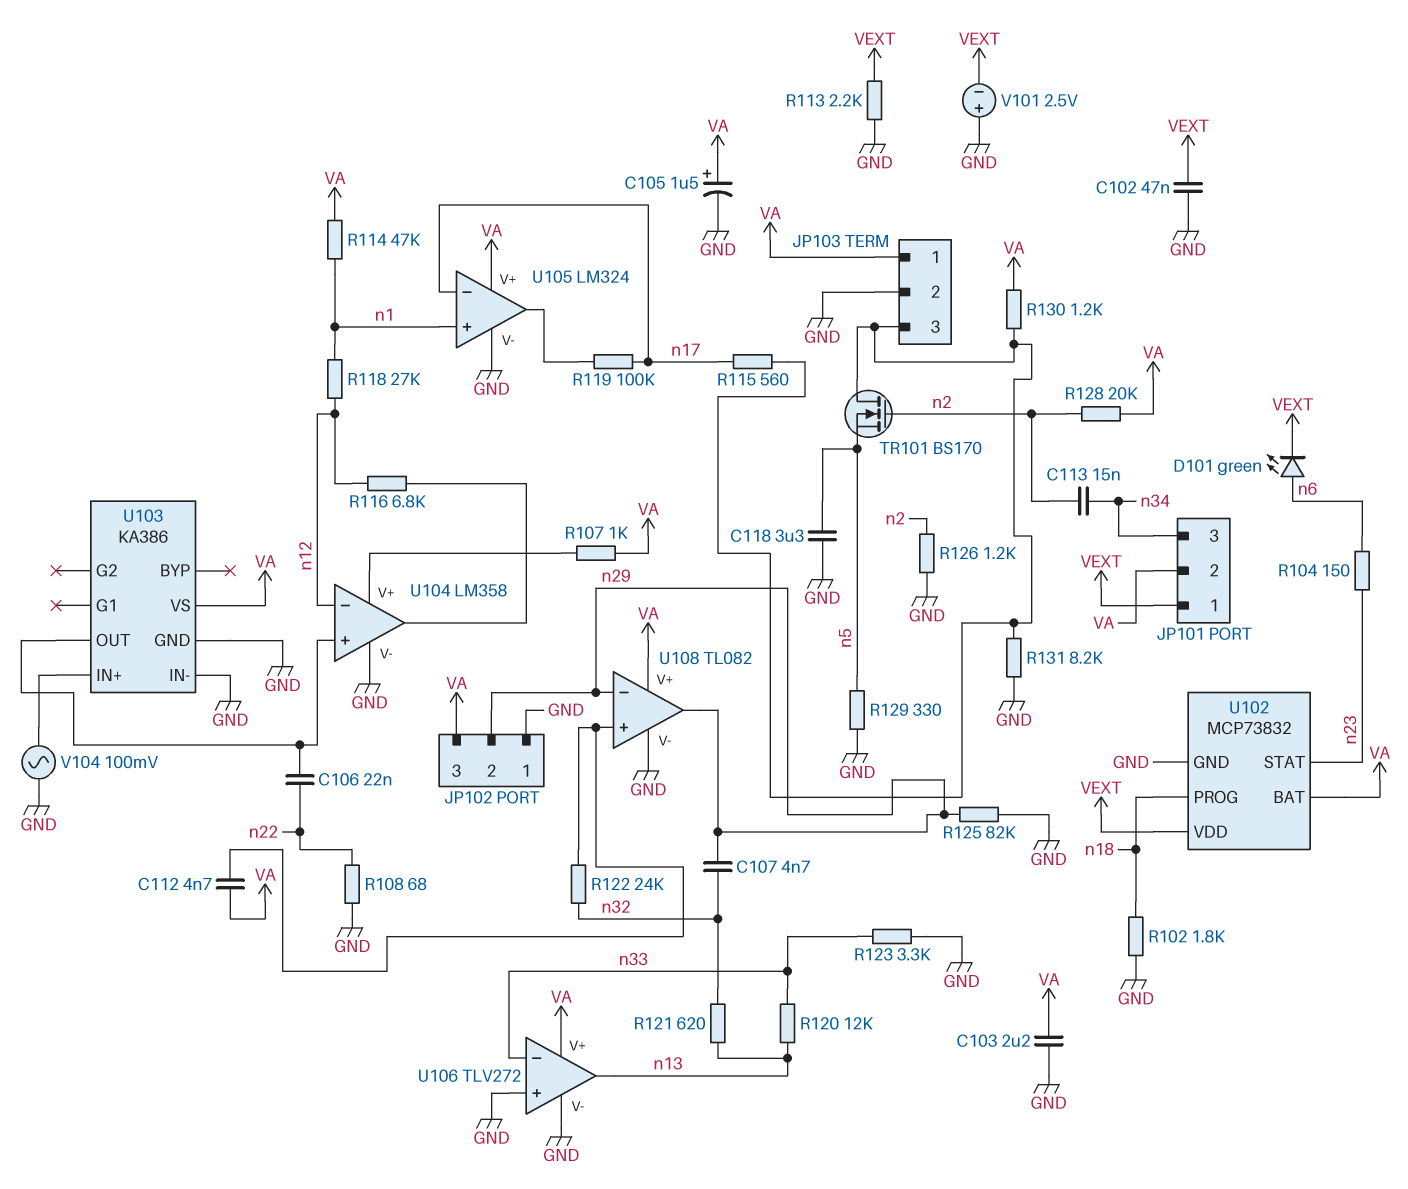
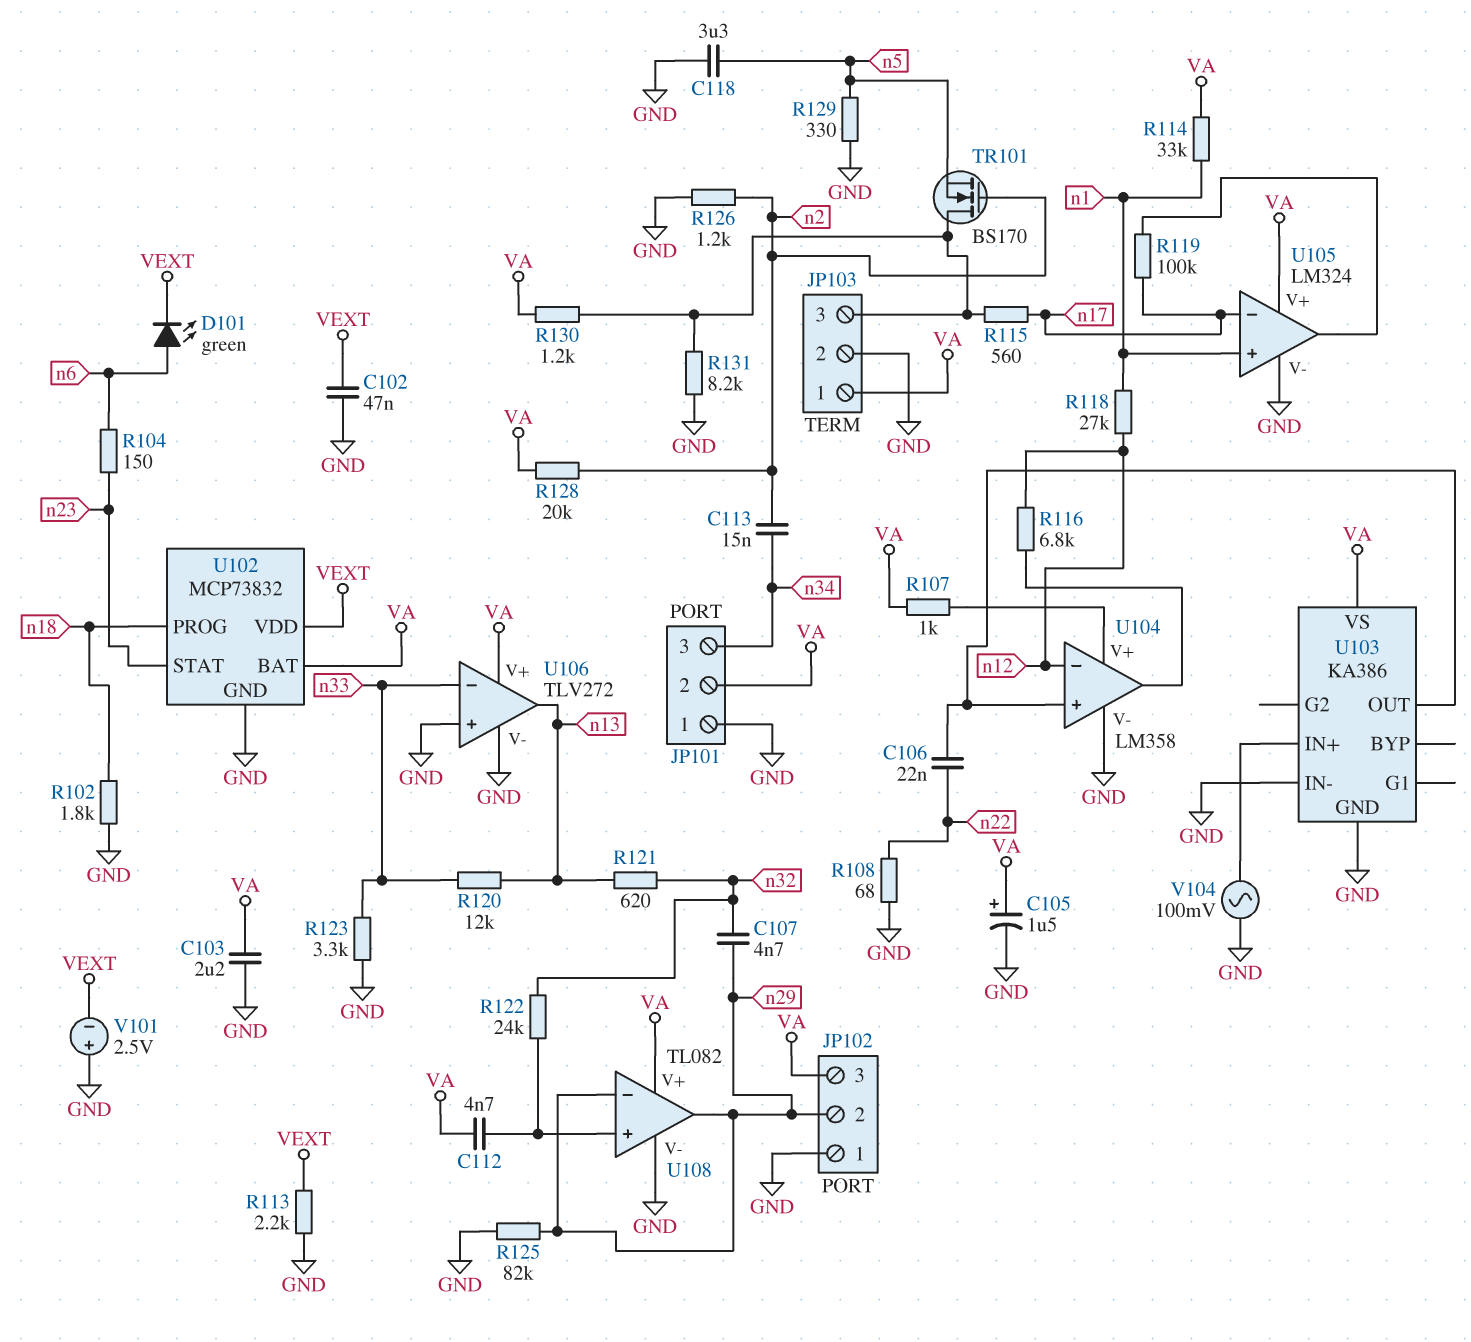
JP101 pin 1: VEXT -> GND
R114: 47k (VA, n1) -> 33k (VA, n1)

